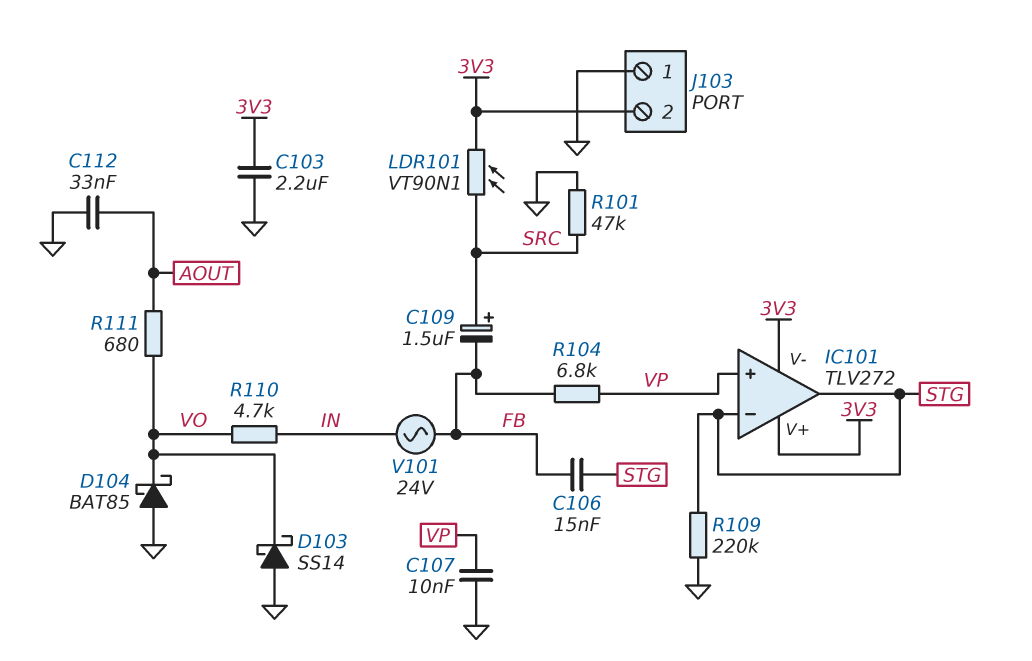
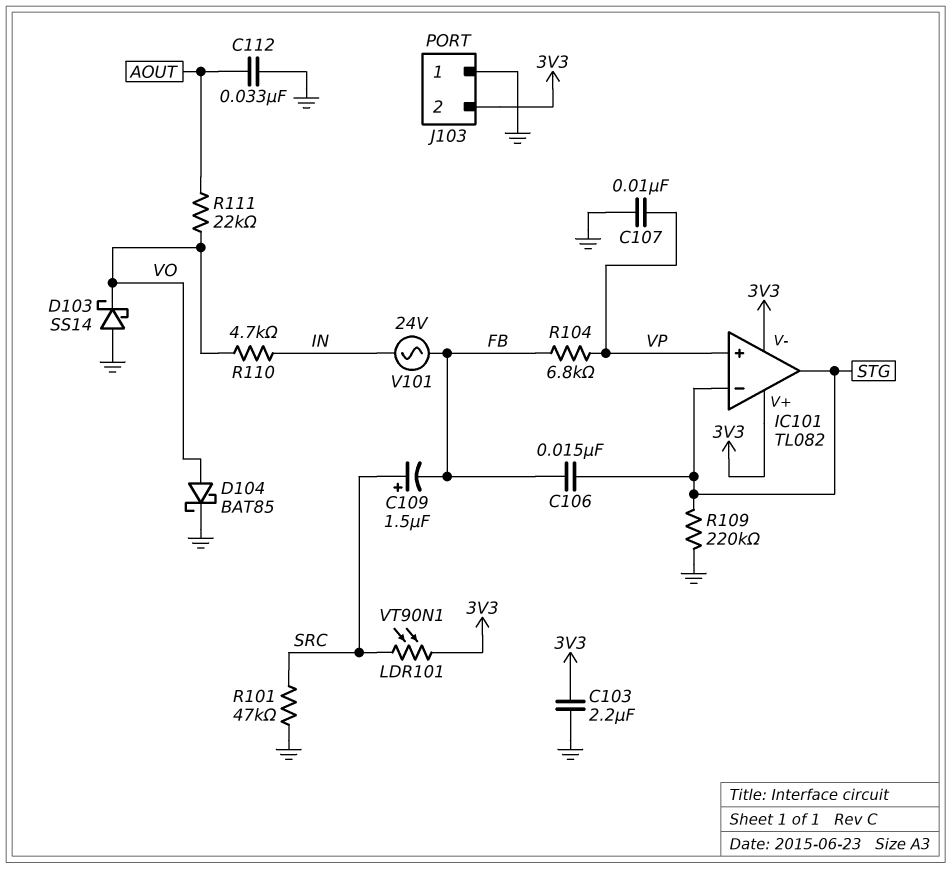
D104: schottky BAT85 (A GND, K VO) -> schottky BAT85 (A VO, K GND)
IC101: TLV272 -> TL082
R111: 680 (AOUT, VO) -> 22k (AOUT, VO)

